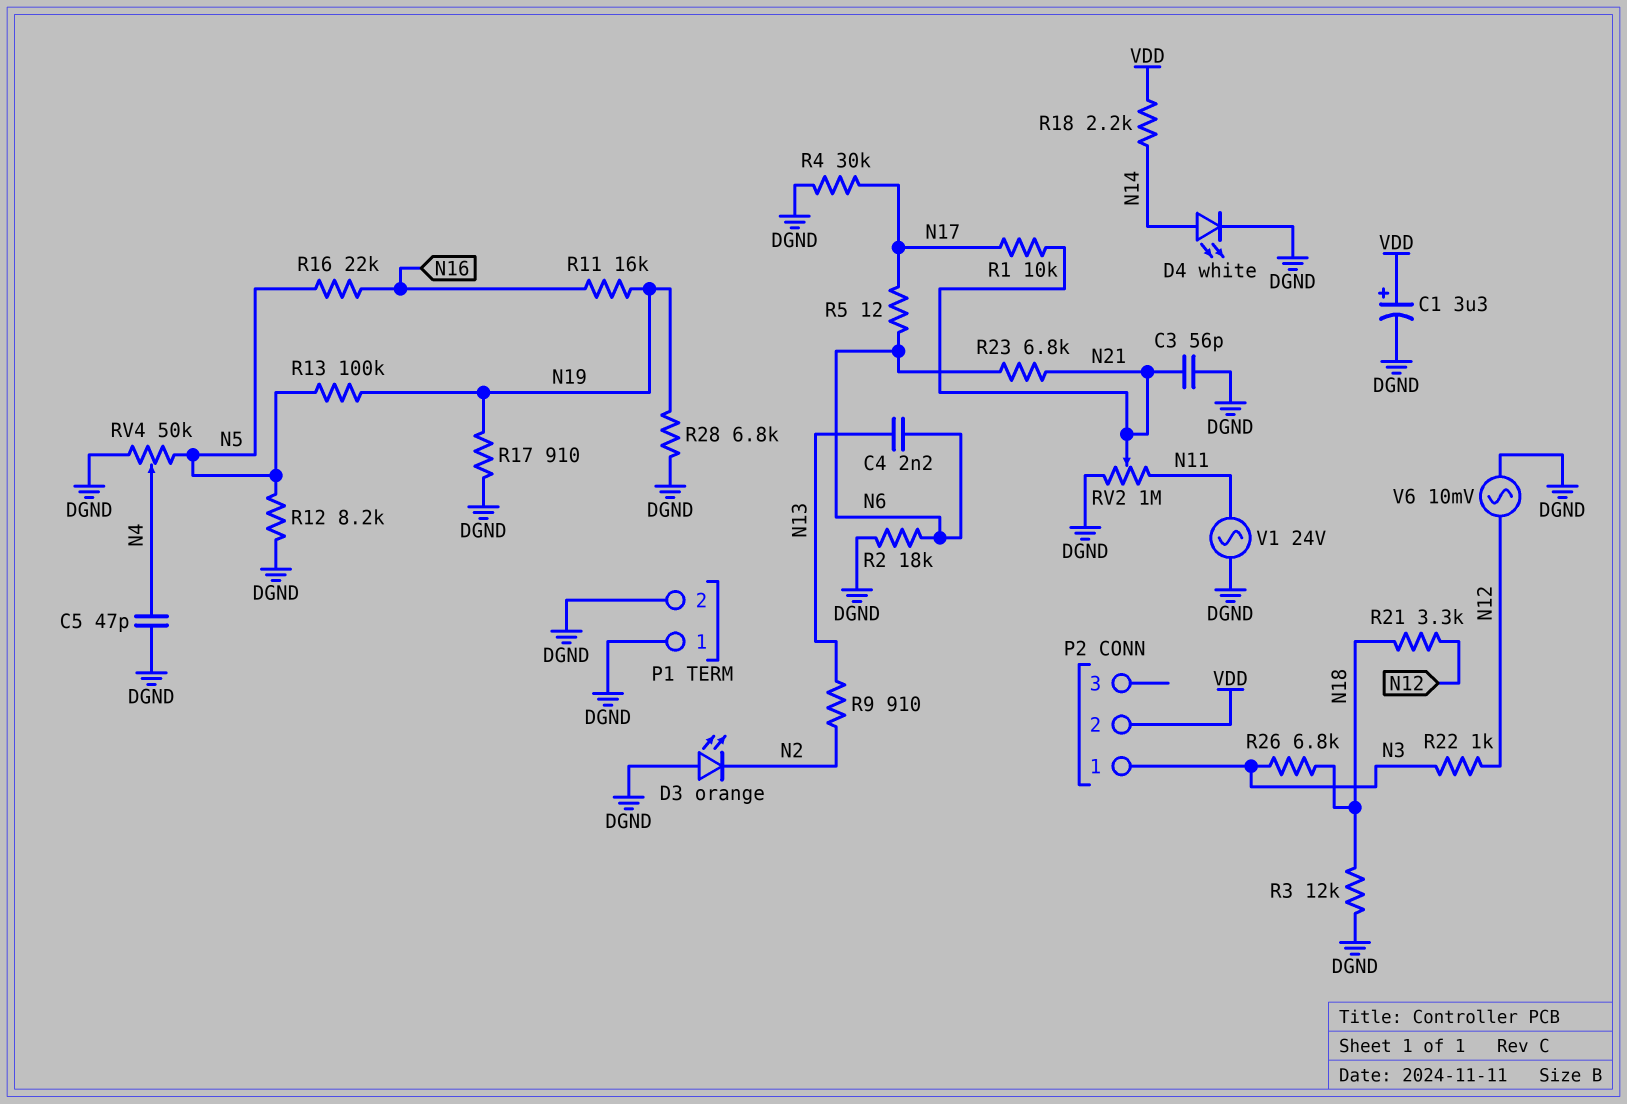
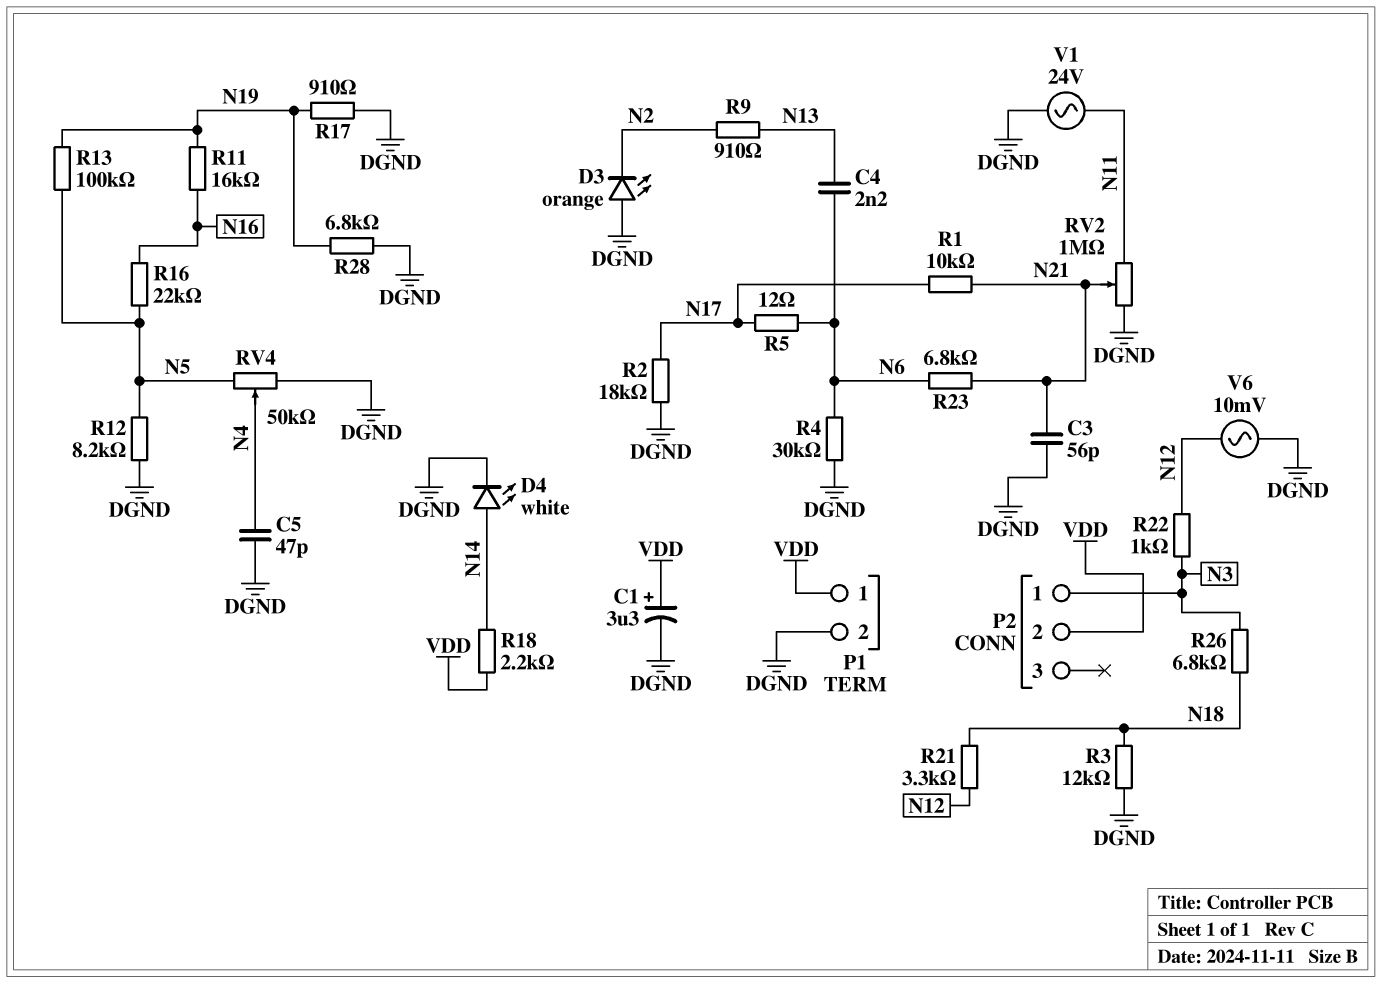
P1 pin 1: DGND -> VDD
R2: 18k (DGND, N6) -> 18k (DGND, N17)
R4: 30k (DGND, N17) -> 30k (DGND, N6)

